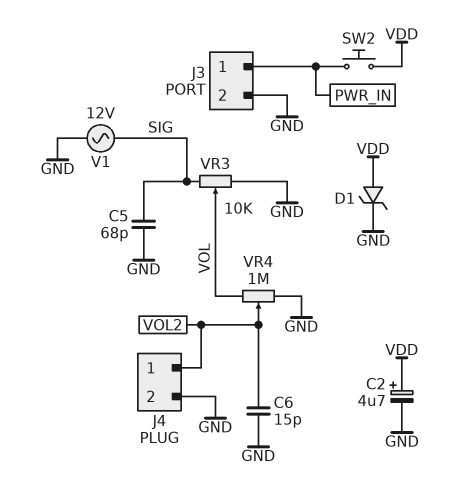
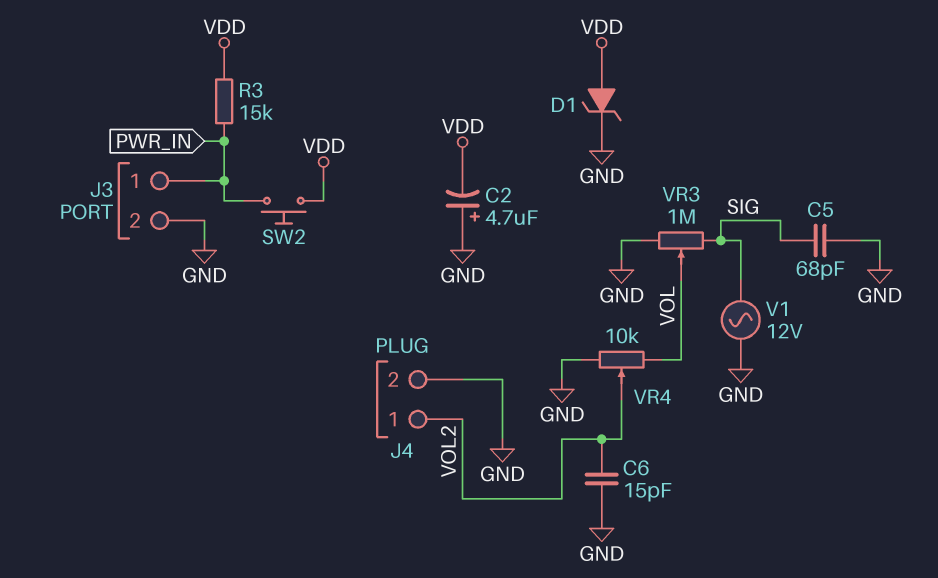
C2: 4.7uF (plus VDD, minus GND) -> 4.7uF (plus GND, minus VDD)
R3: none -> 15k (PWR_IN, VDD)
VR3: 10k (GND, SIG, wiper VOL) -> 1M (GND, SIG, wiper VOL)
VR4: 1M (GND, VOL, wiper VOL2) -> 10k (GND, VOL, wiper VOL2)

